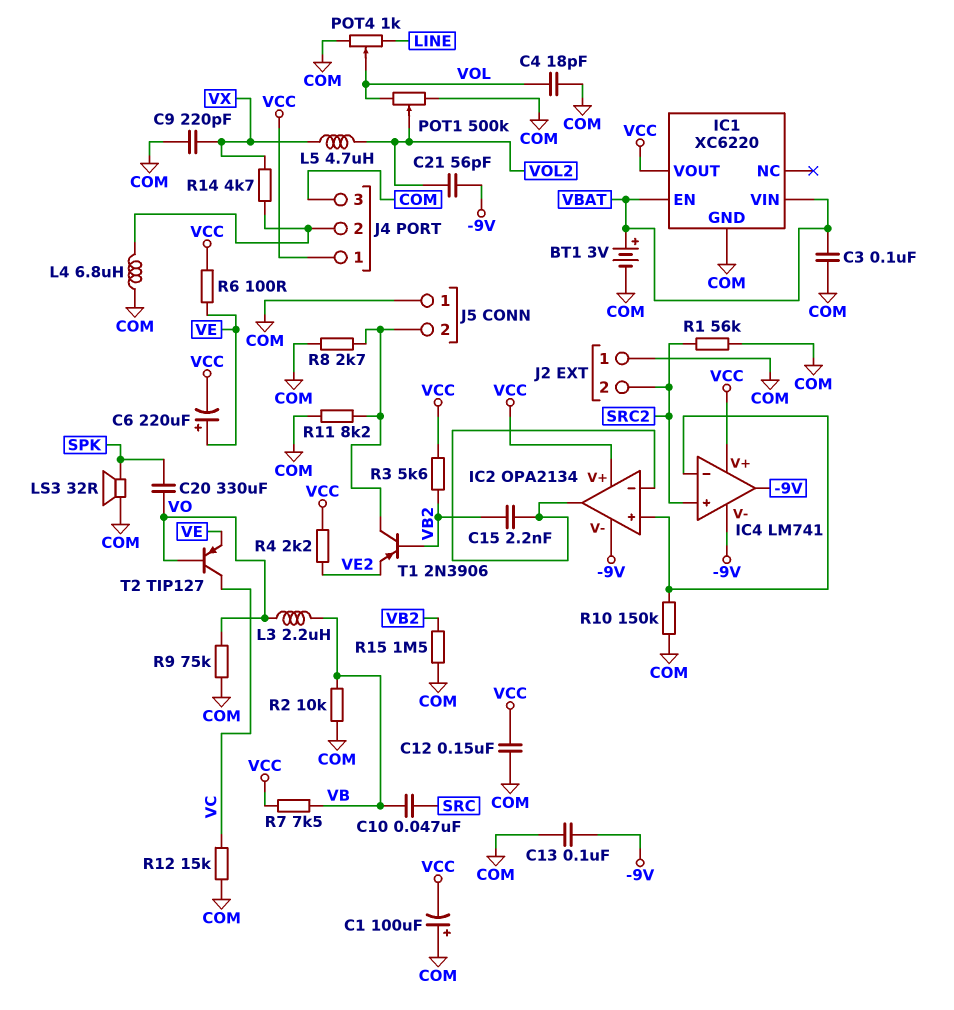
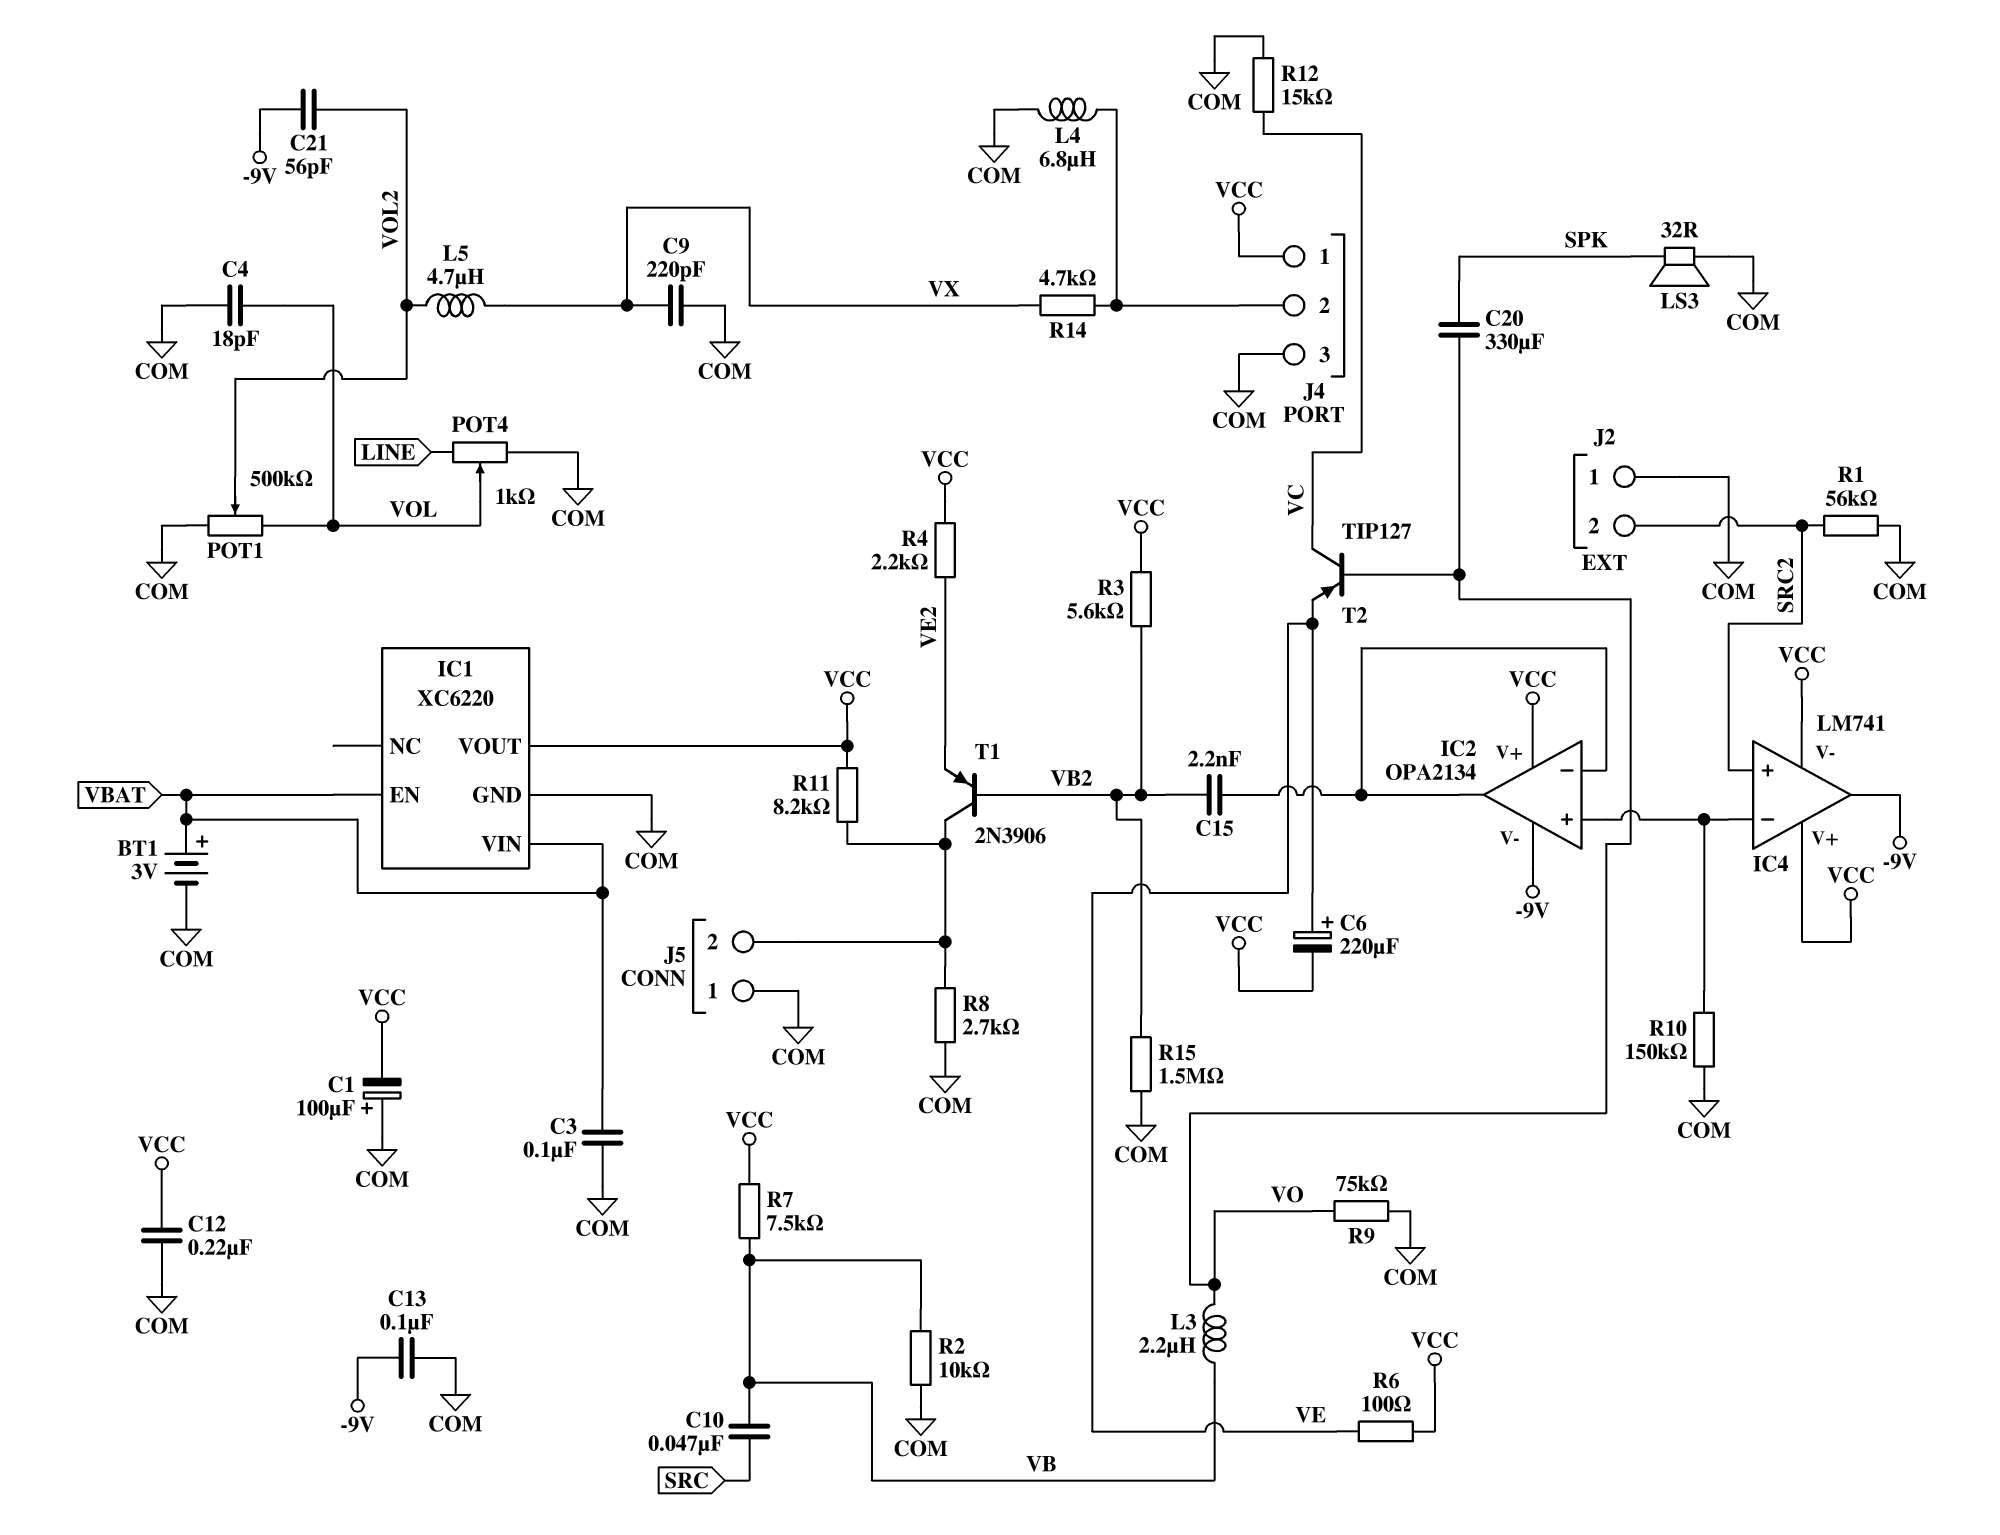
C12: 150nF (COM, VCC) -> 220nF (COM, VCC)
IC4 pin V-: -9V -> VCC
R11: 8.2k (COM, J5/2) -> 8.2k (J5/2, VCC)

